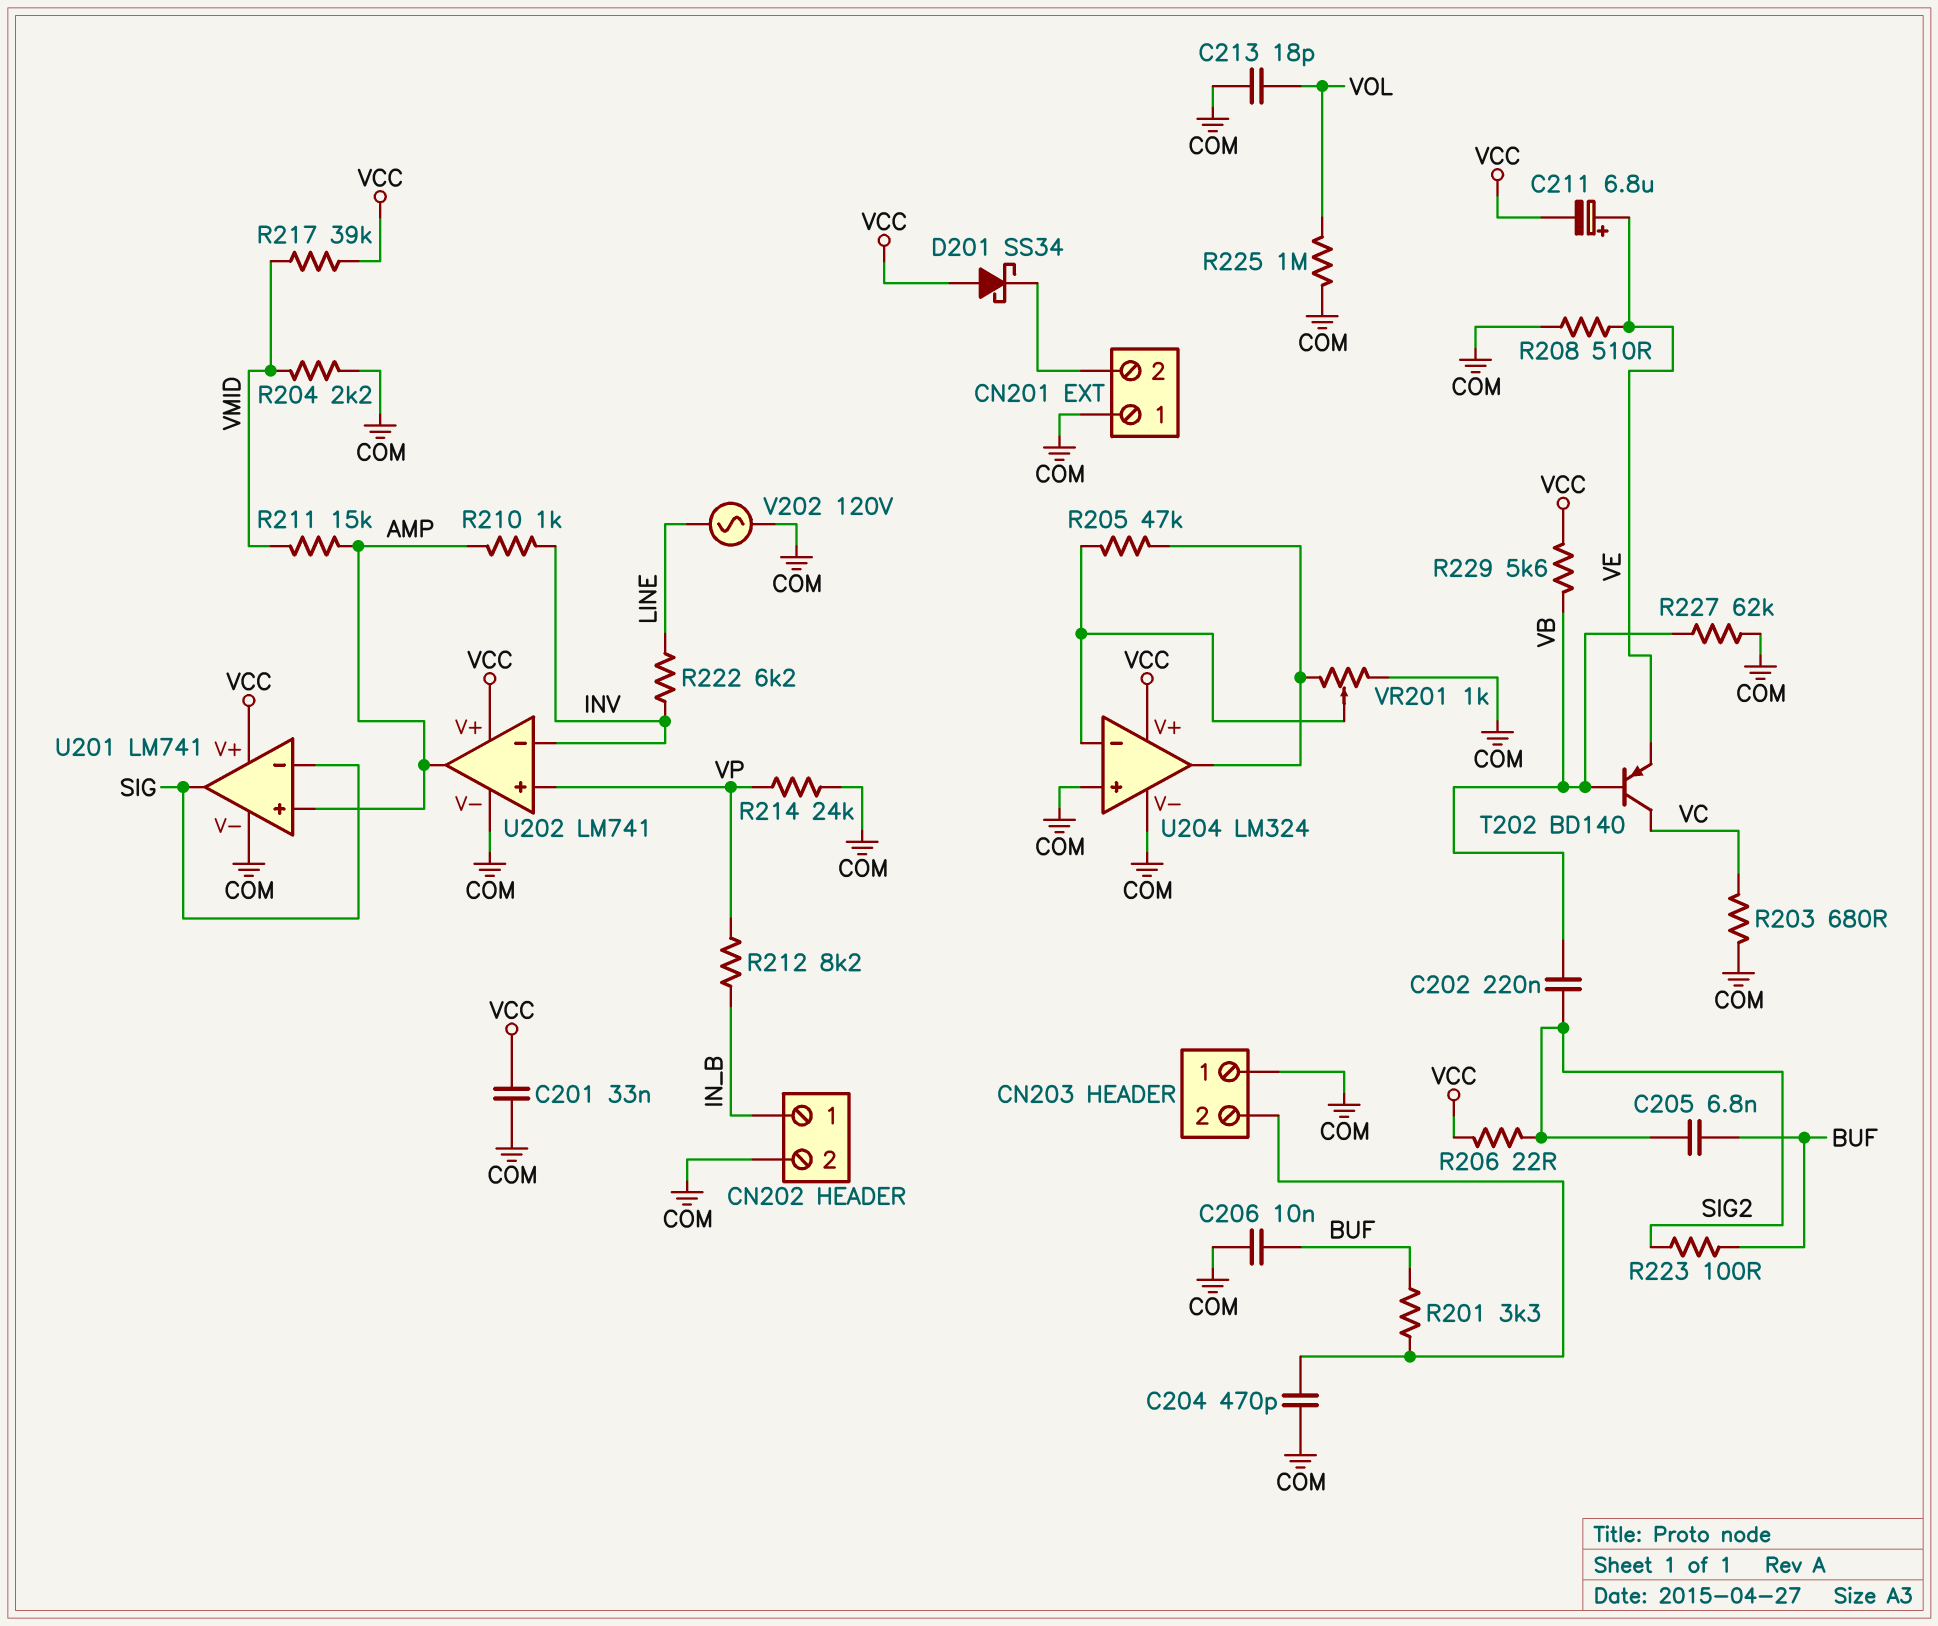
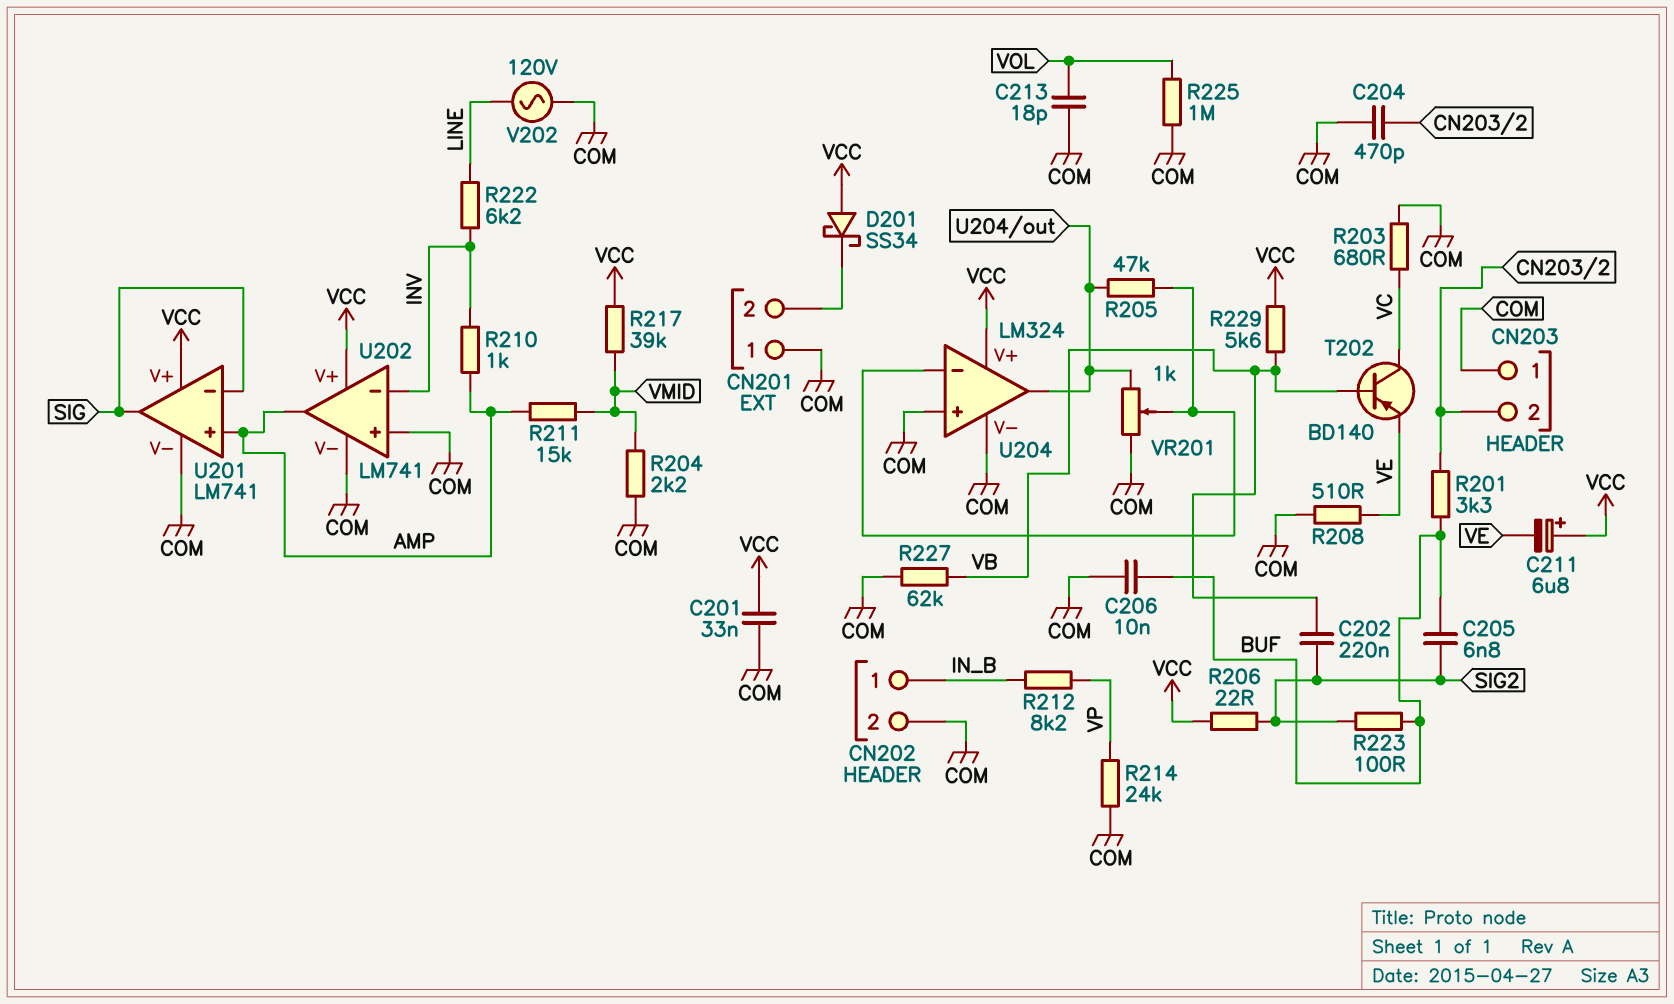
C211: 6.8uF (plus VE, minus VCC) -> 6.8uF (plus VCC, minus VE)
U202 pin in+: VP -> COM

